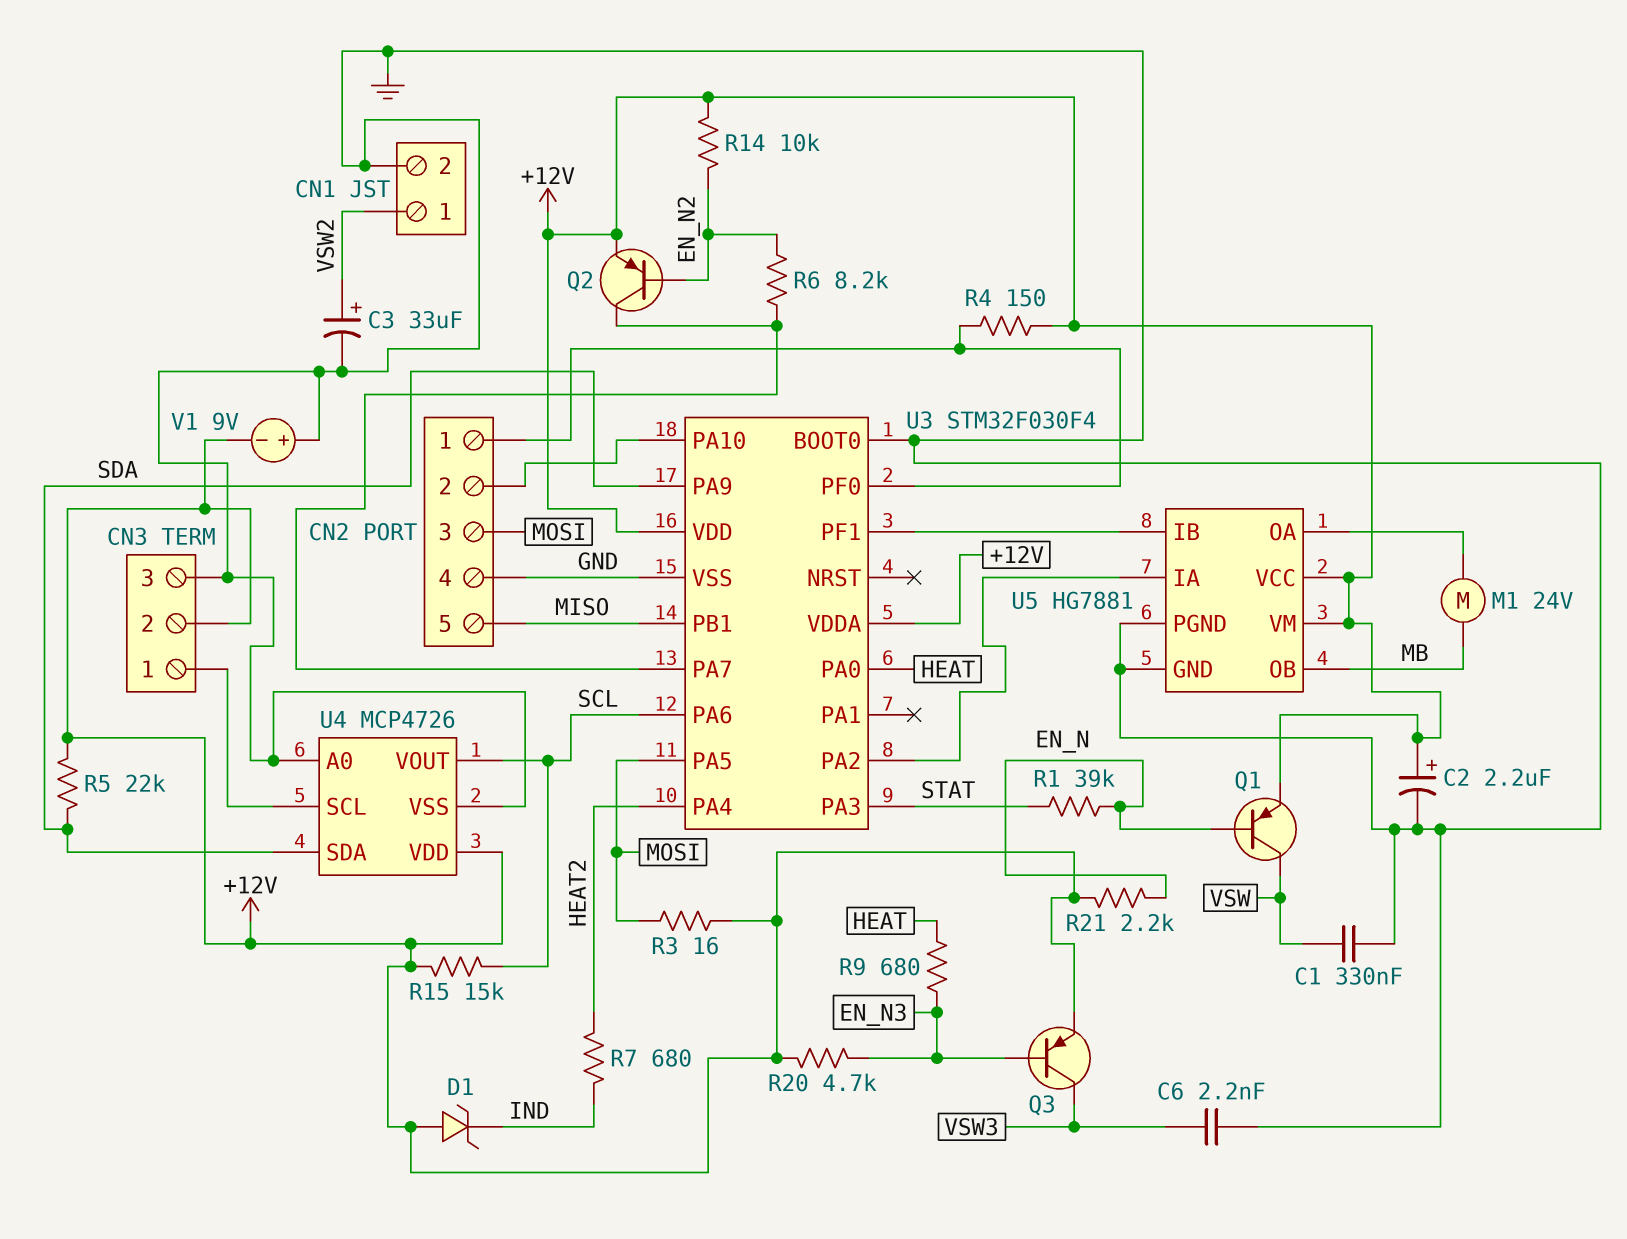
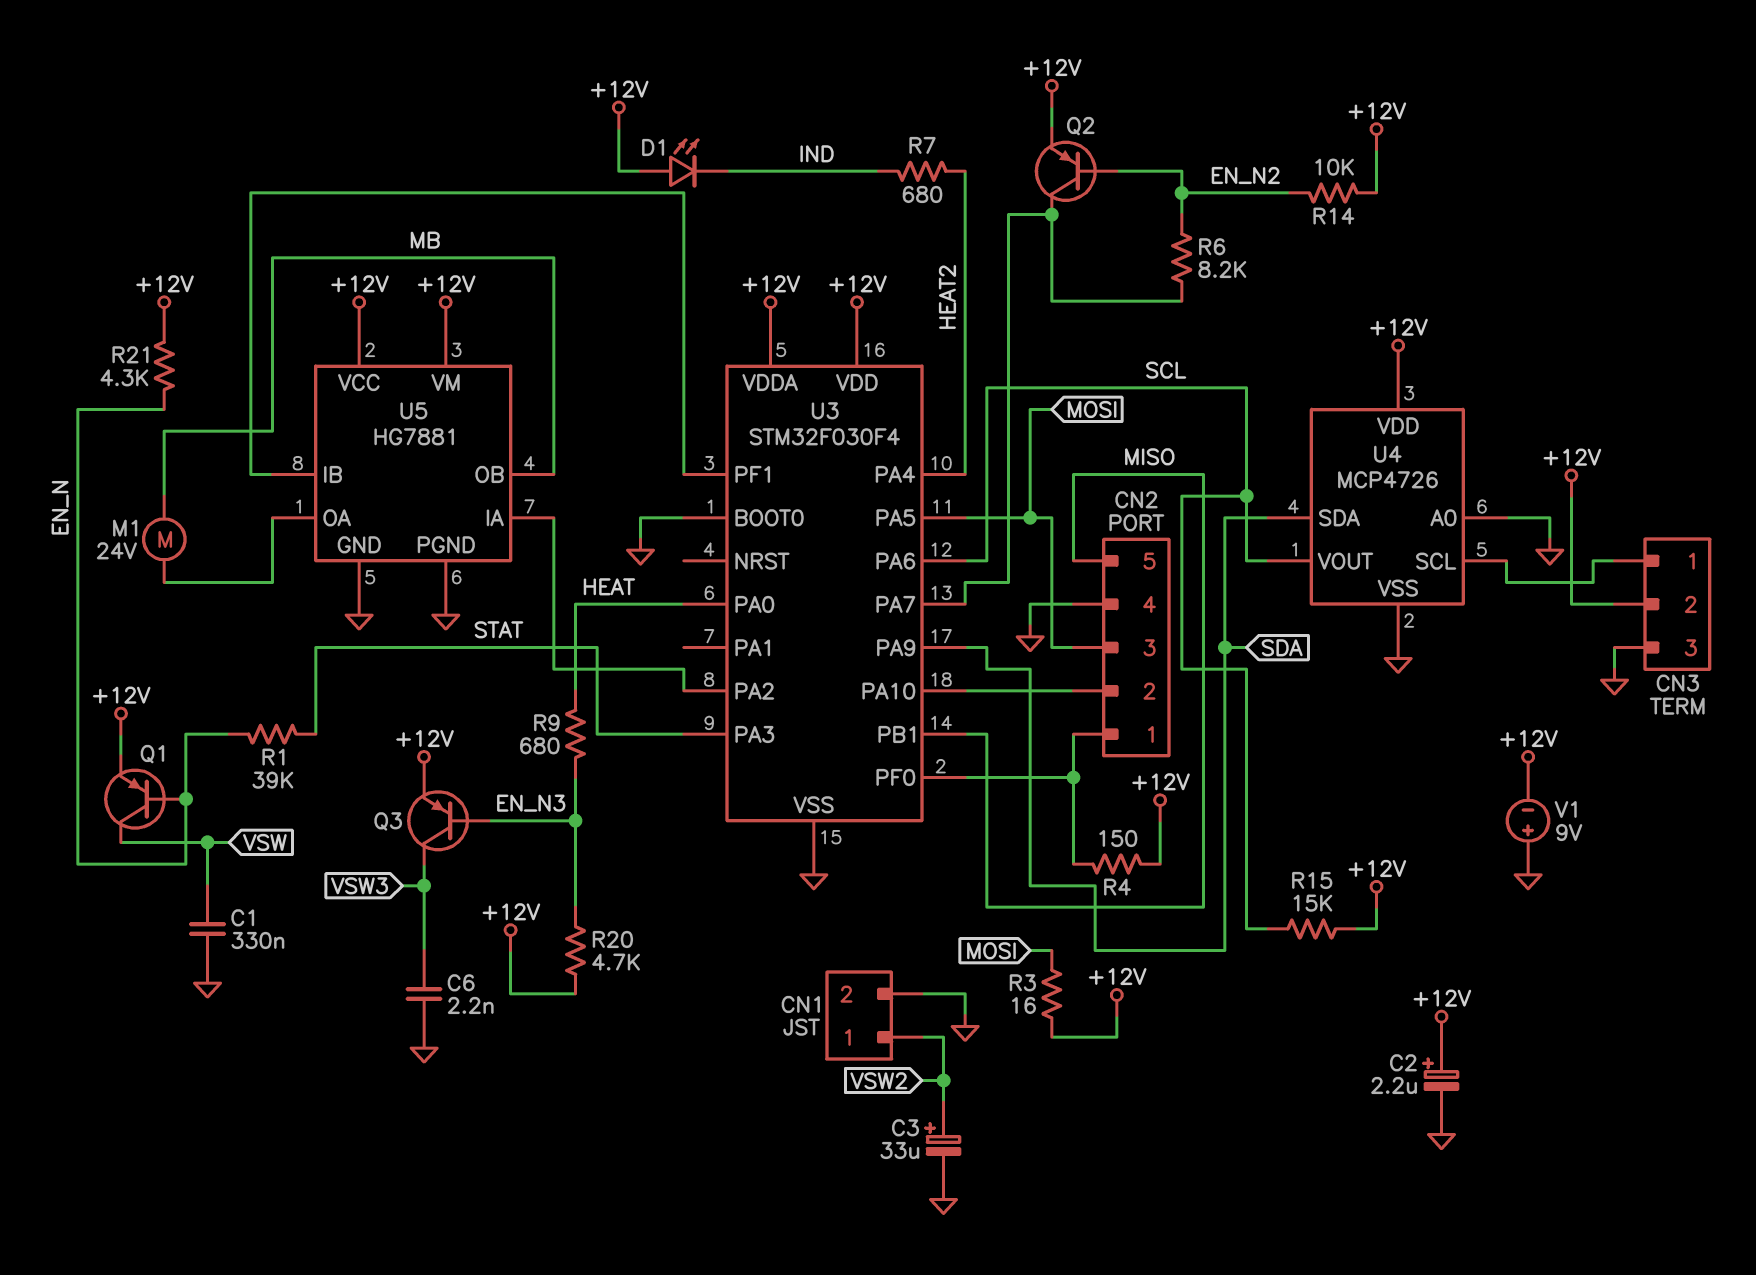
D1: zener (A +12V, K IND) -> LED (A +12V, K IND)
R5: 22k (+12V, SDA) -> none
R21: 2.2k (+12V, EN_N) -> 4.3k (+12V, EN_N)

